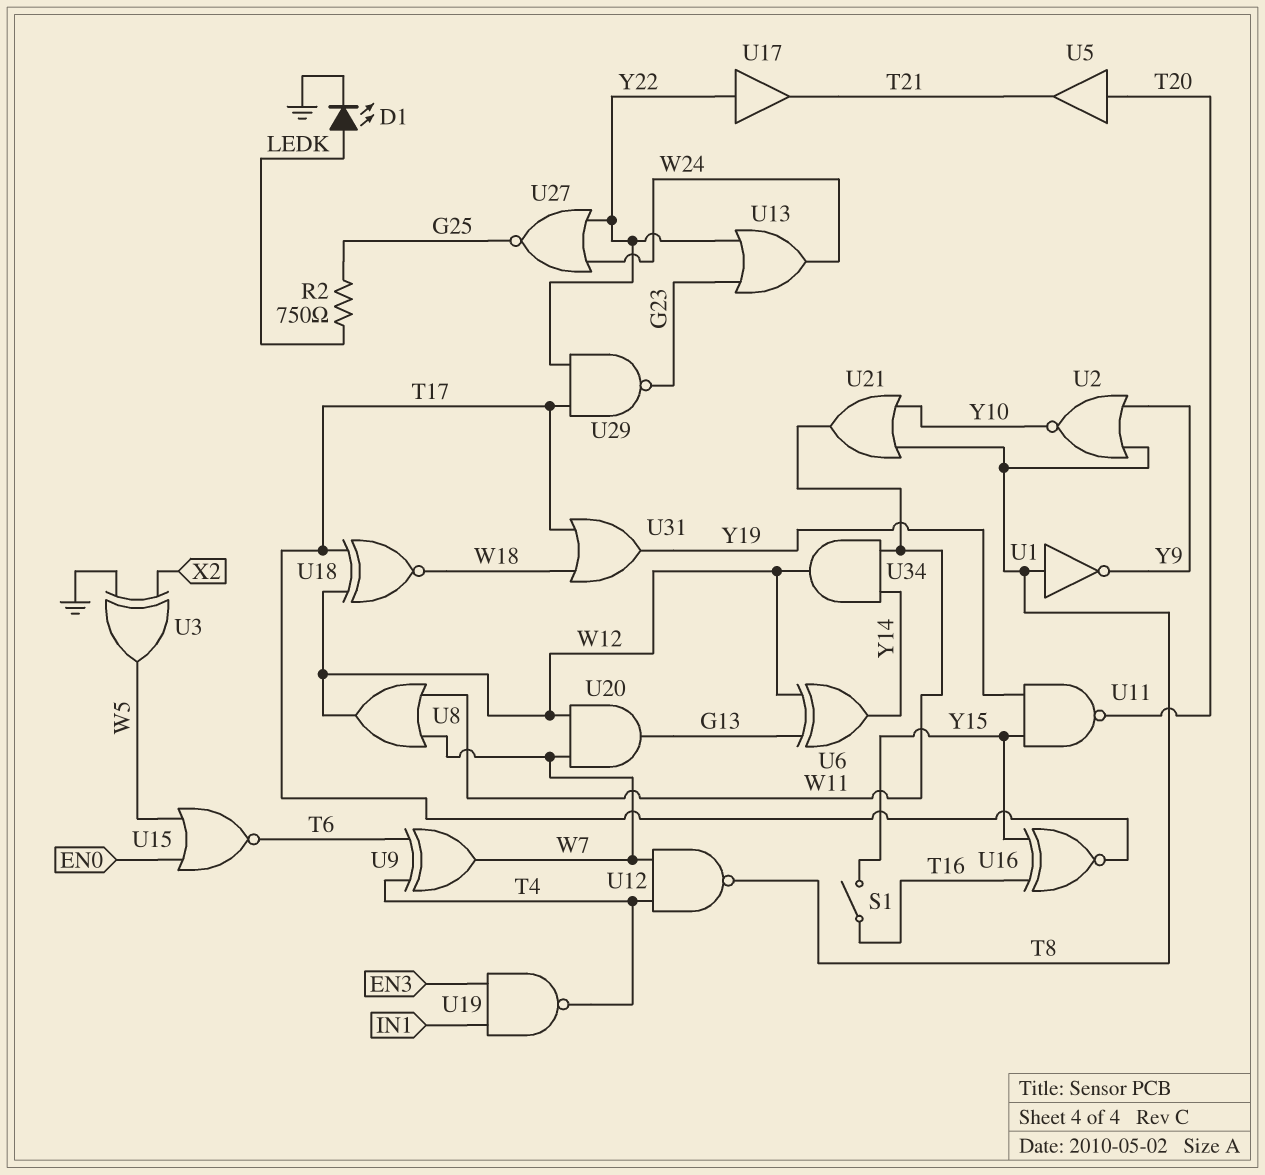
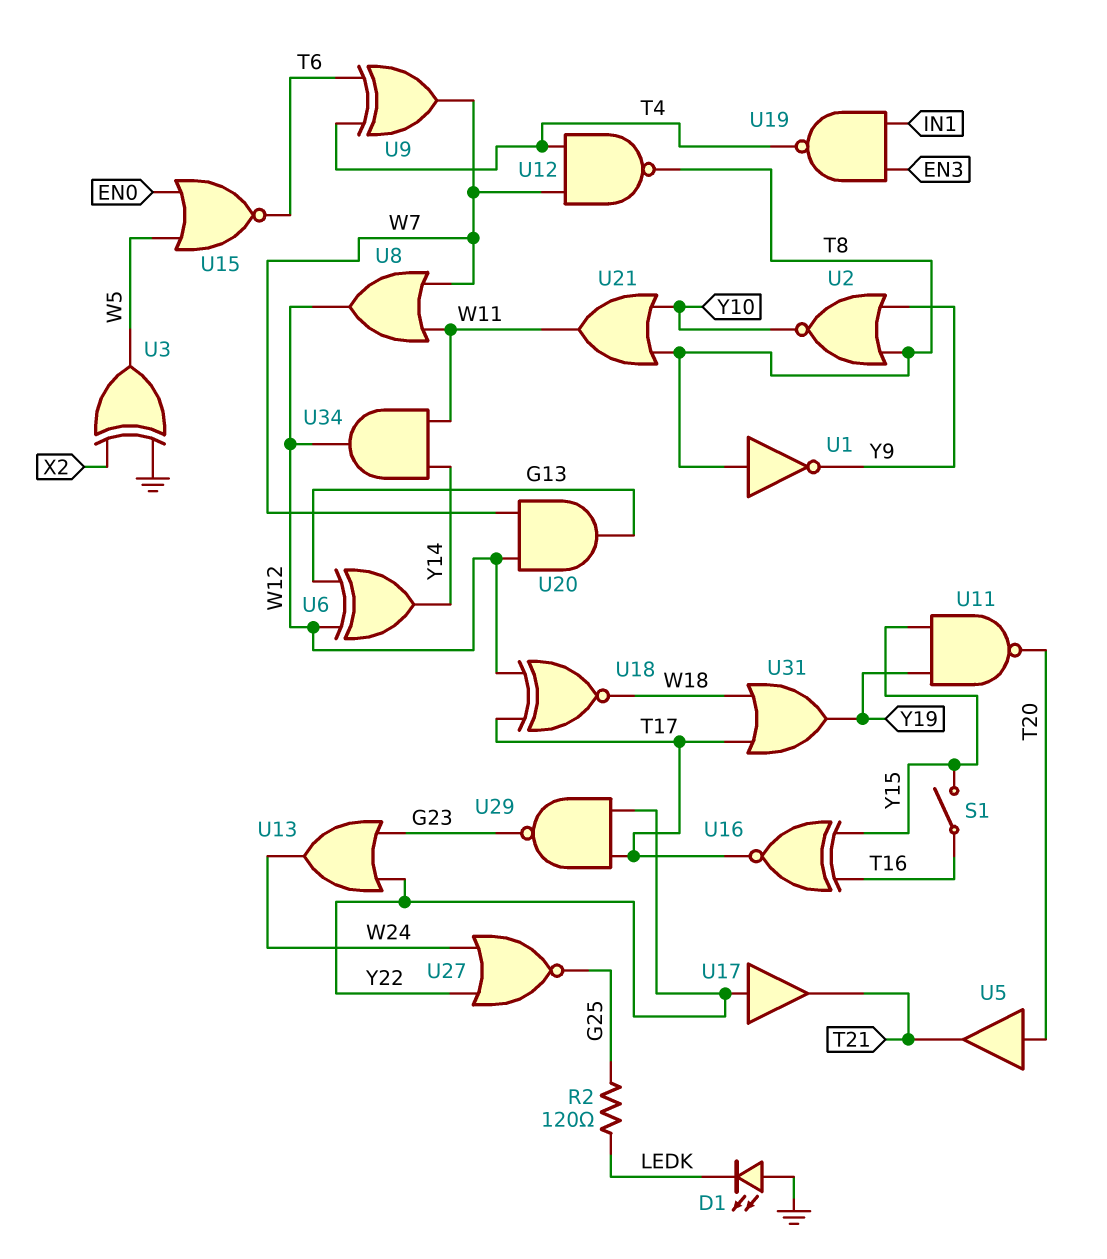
D1: LED (A LEDK, K GND) -> LED (A GND, K LEDK)
R2: 750 (G25, LEDK) -> 120 (G25, LEDK)

